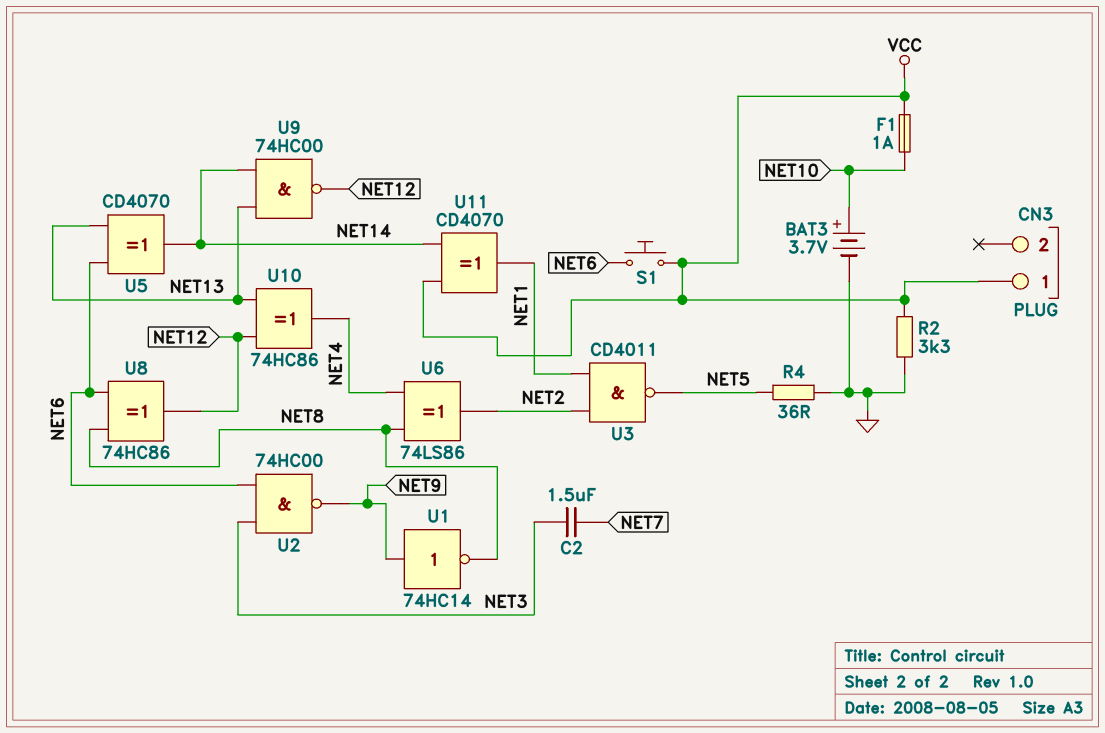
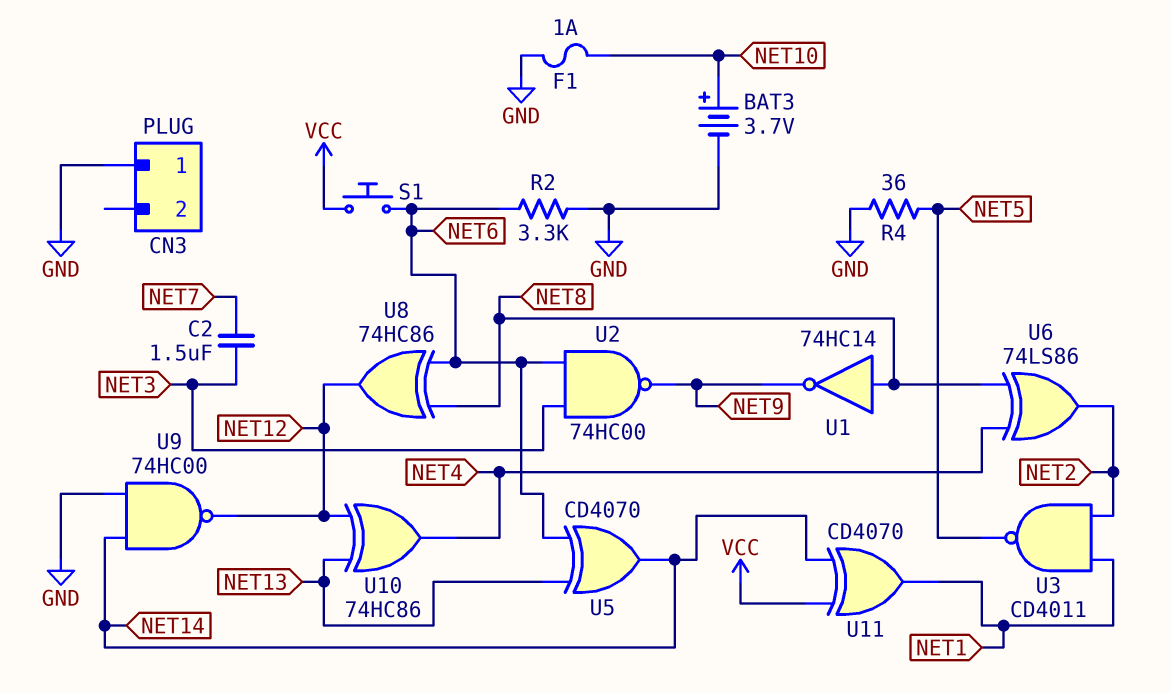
CN3 pin 1: VCC -> GND
F1: 1A (NET10, VCC) -> 1A (GND, NET10)
R2: 3.3k (GND, VCC) -> 3.3k (GND, NET6)
U1: NOT 74HC14 (in NET9, out NET8) -> NOT 74HC14 (in NET8, out NET9)
U9: NAND 74HC00 (in NET13, in NET14, out NET12) -> NAND 74HC00 (in GND, in NET14, out NET12)

